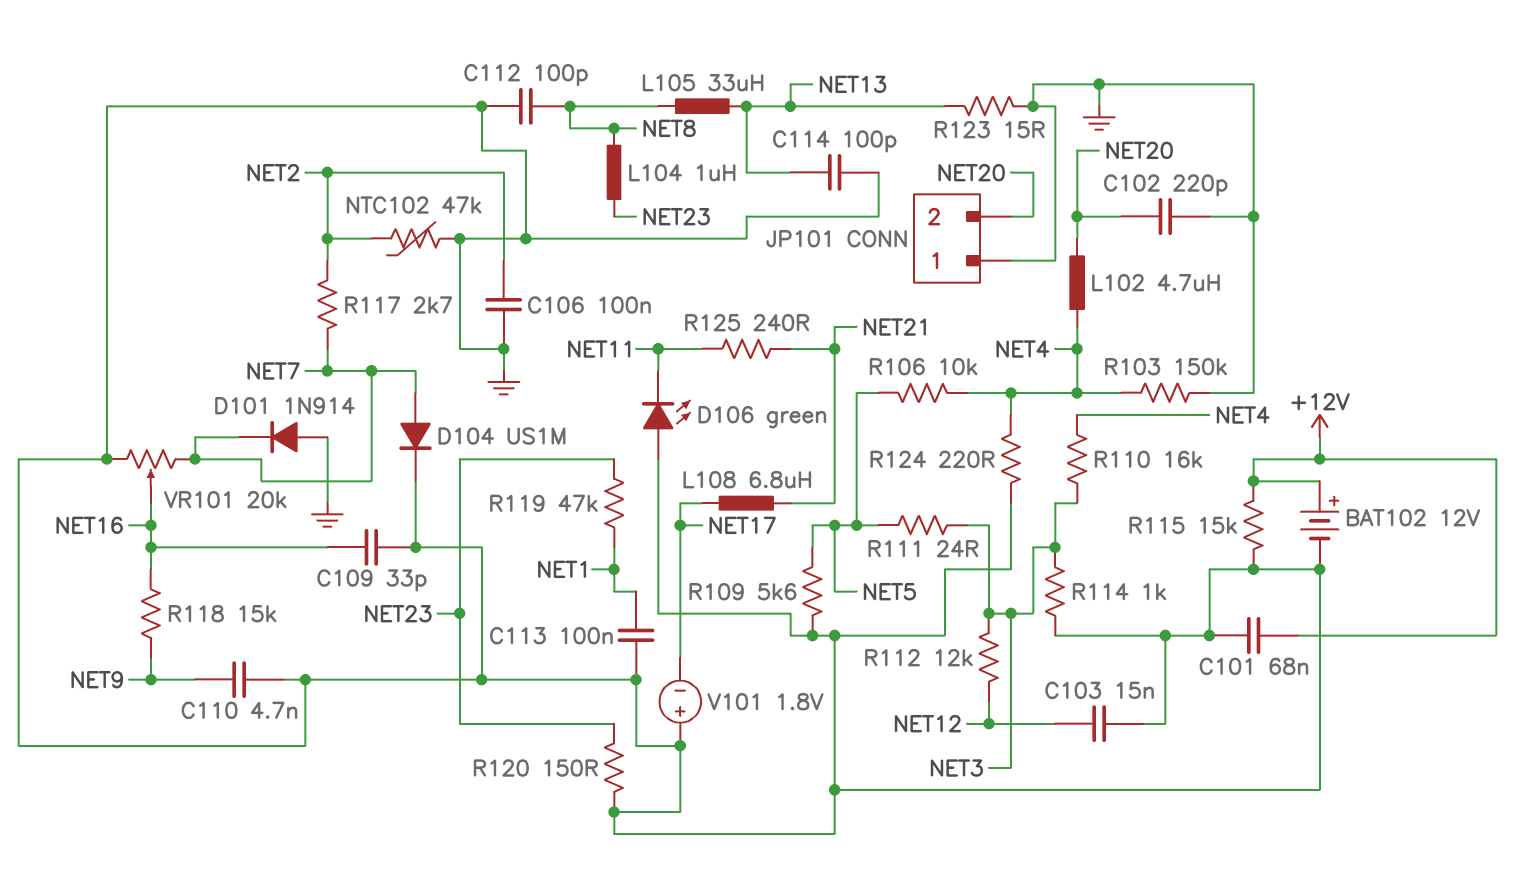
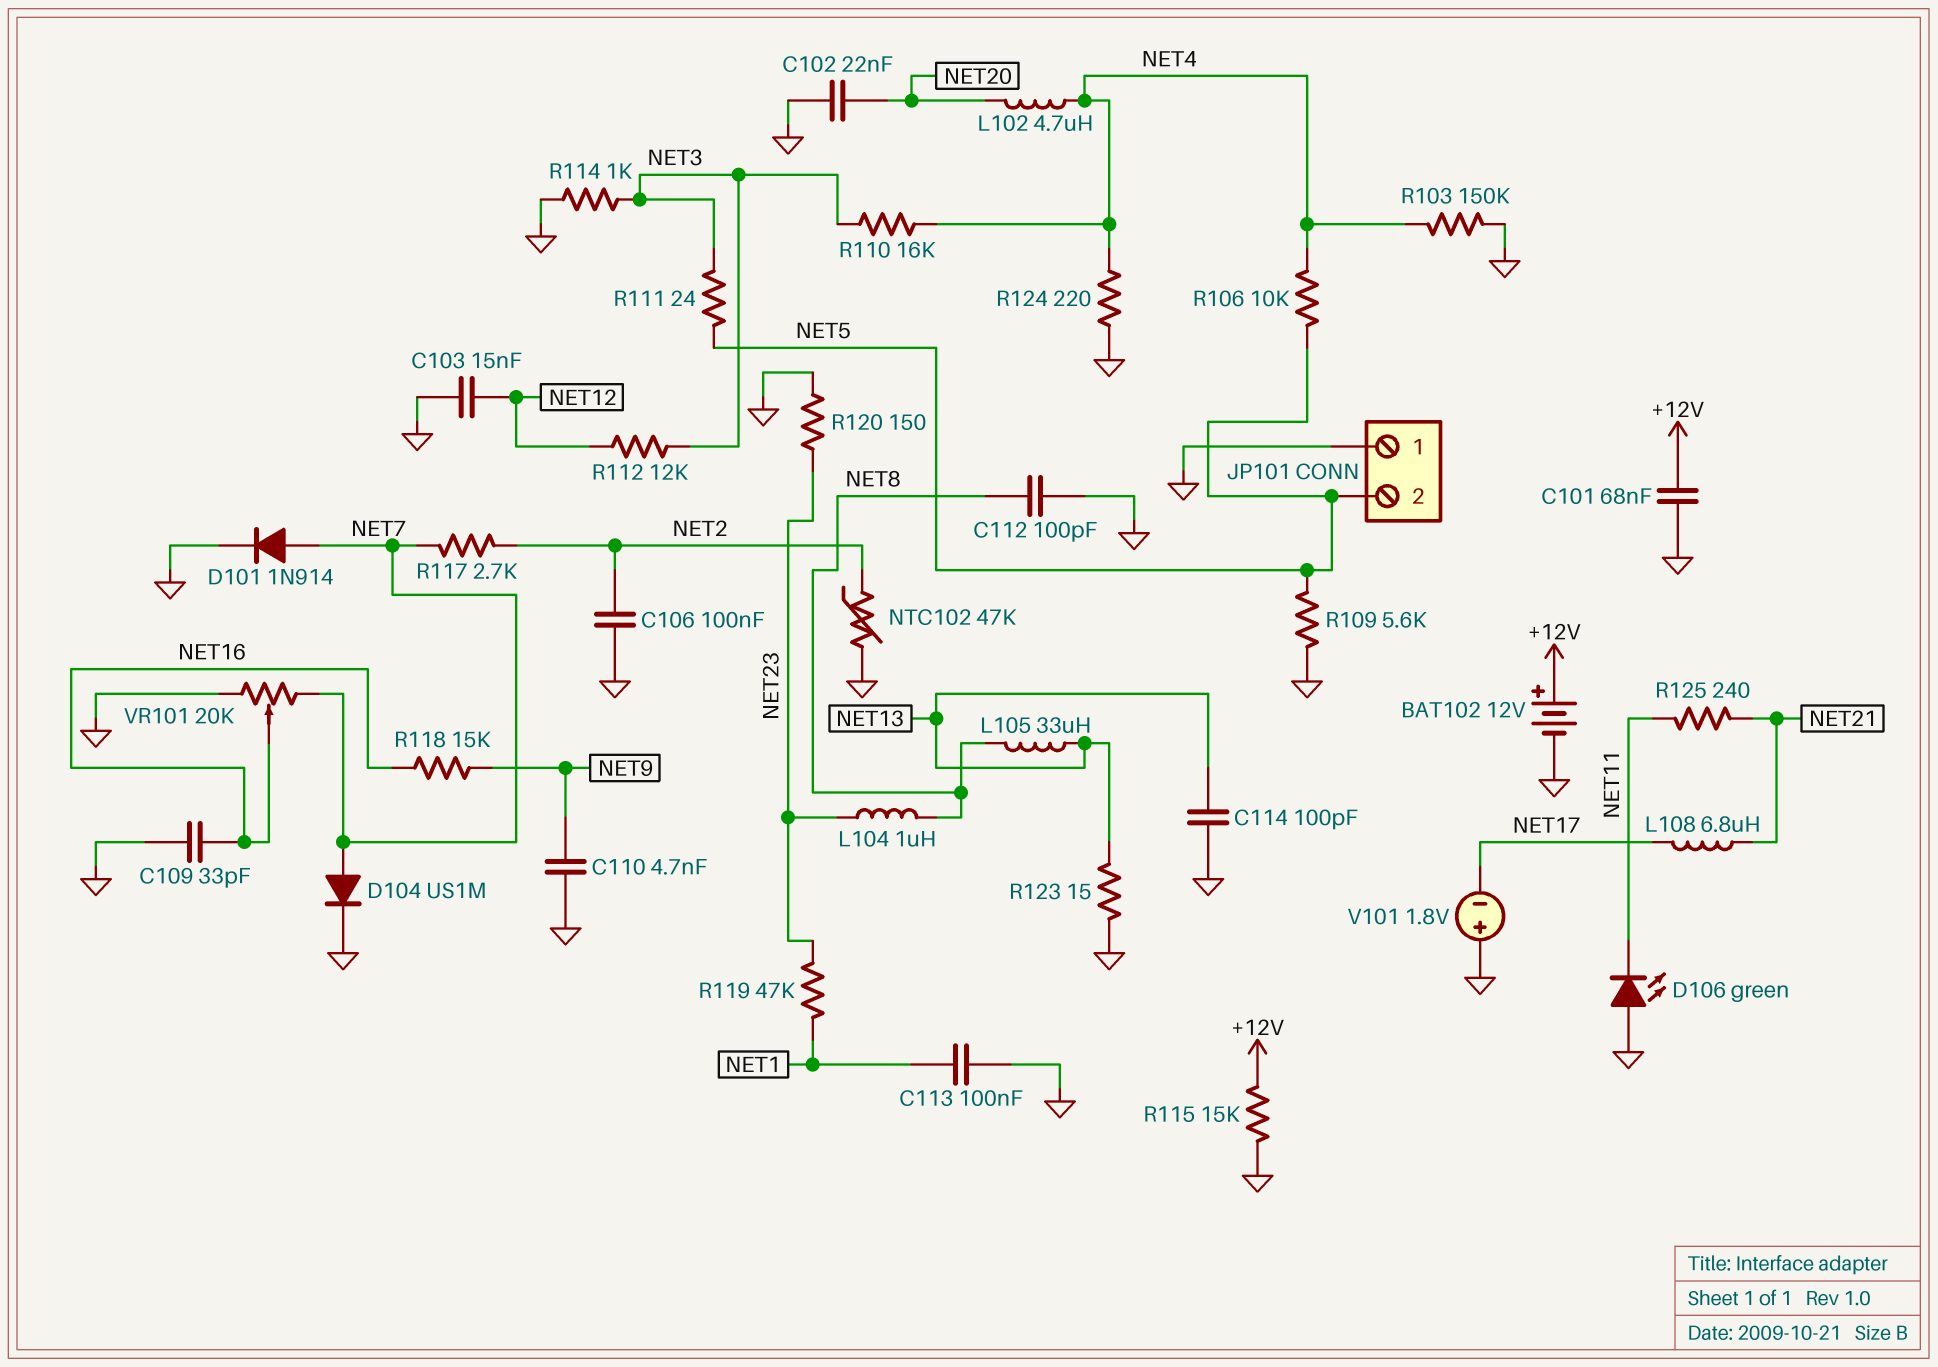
C102: 220pF (GND, NET20) -> 22nF (GND, NET20)
D101: diode 1N914 (A GND, K NET7) -> diode 1N914 (A NET7, K GND)
JP101 pin 2: NET20 -> NET5

